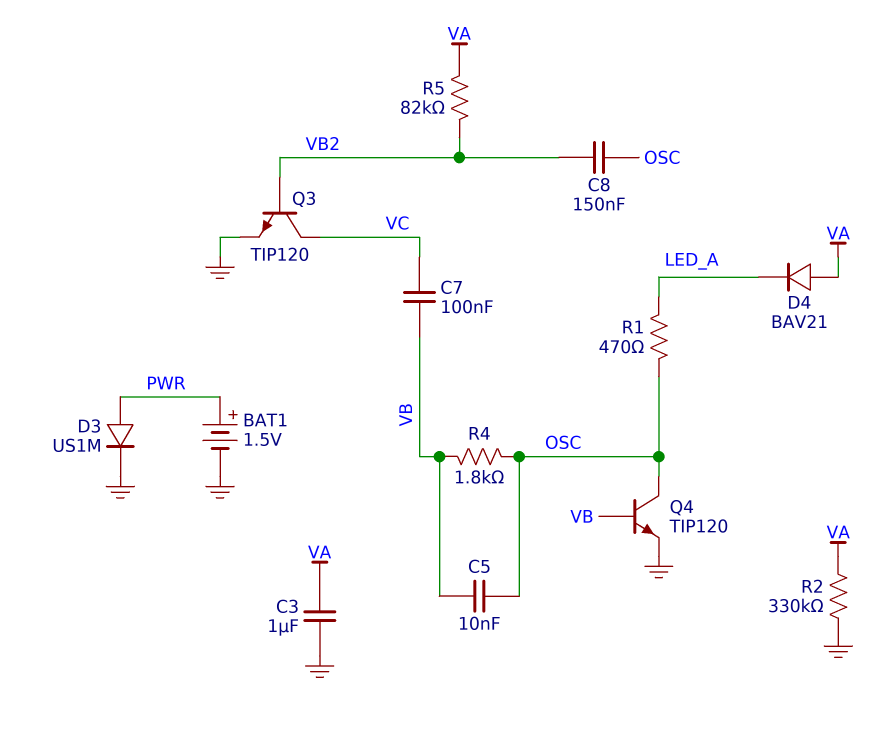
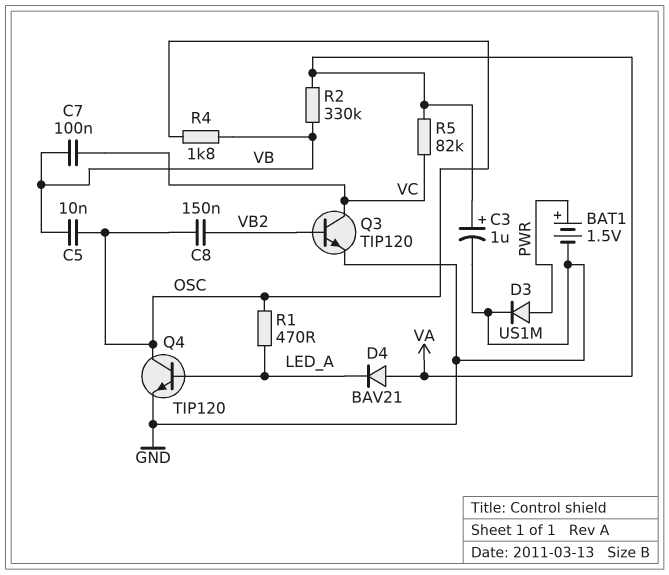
C3: 1uF (GND, VA) -> 1uF (plus VA, minus GND)
Q4: NPN TIP120 (B VB, C OSC, E GND) -> NPN TIP120 (B LED_A, C OSC, E GND)
R2: 330k (GND, VA) -> 330k (VA, VB)
R5: 82k (VA, VB2) -> 82k (VA, VC)

